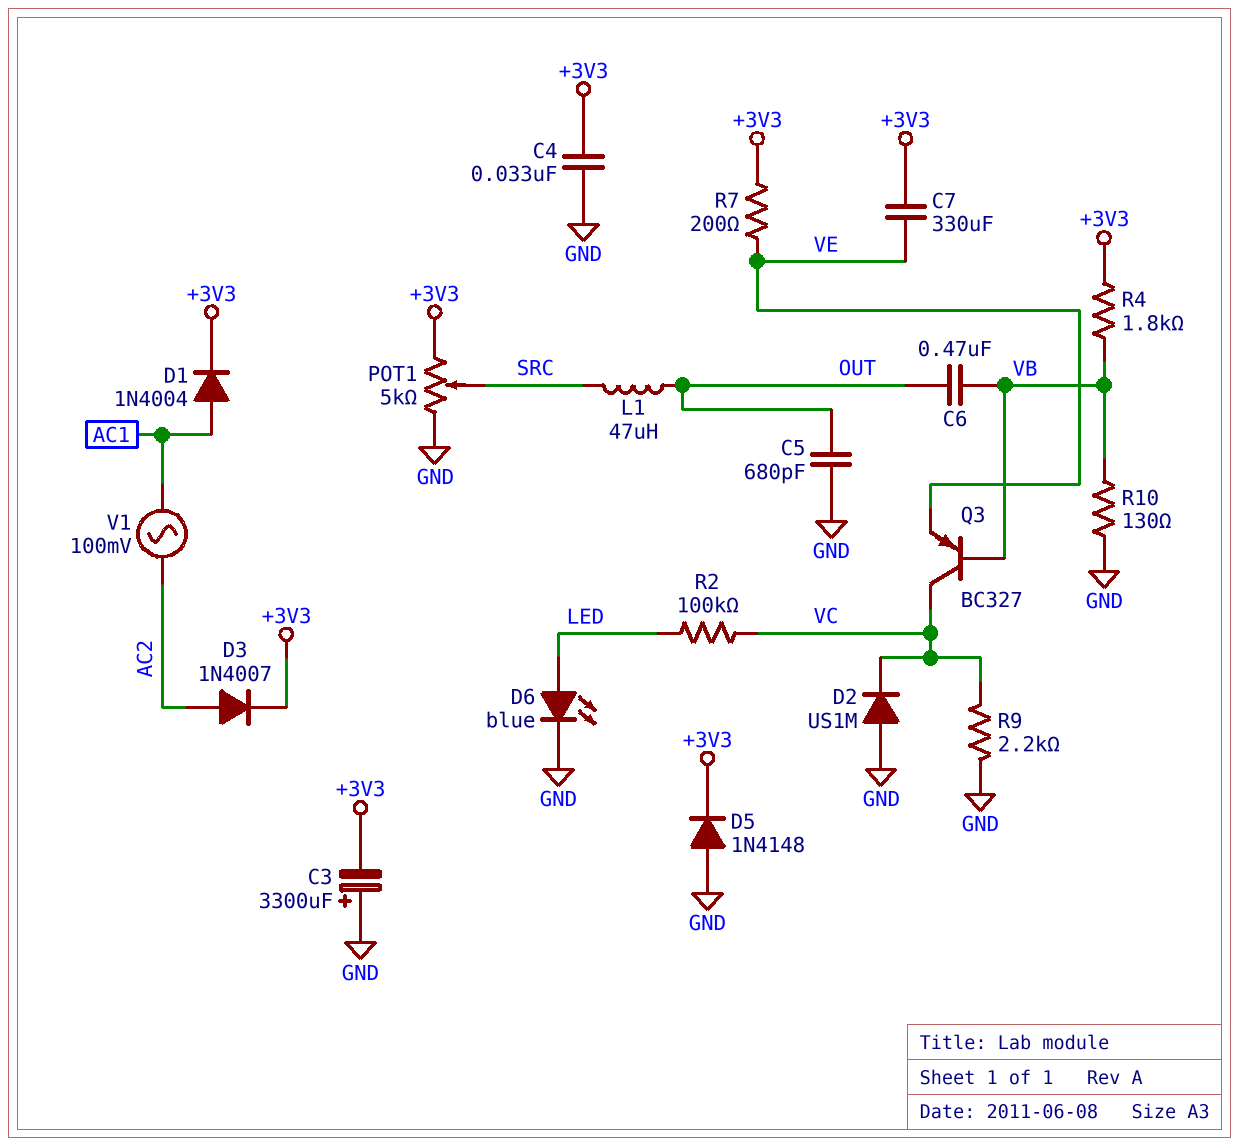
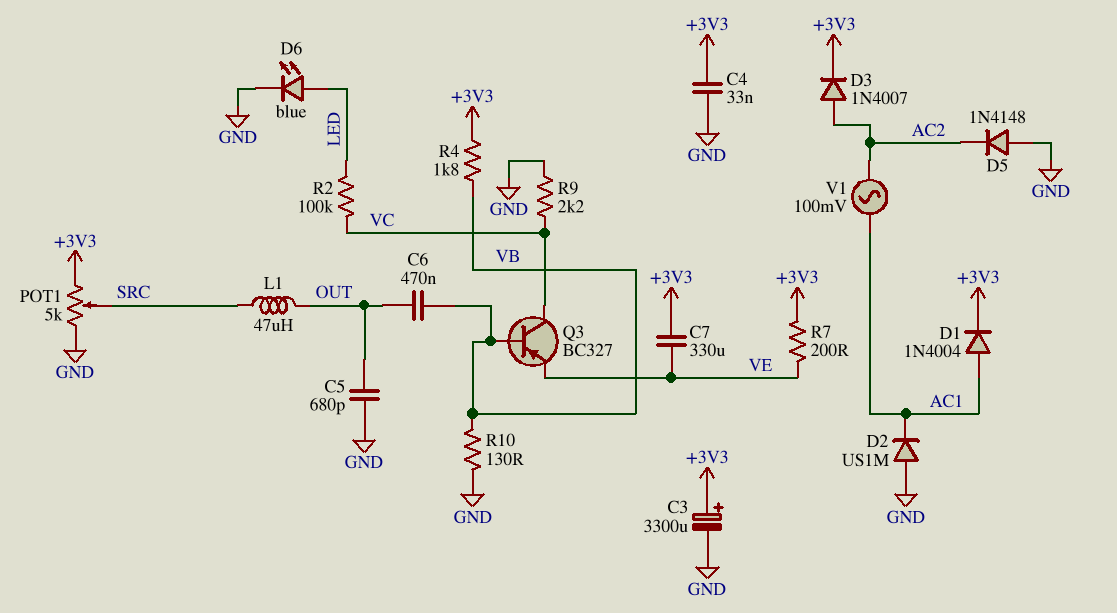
C3: 3300uF (plus GND, minus +3V3) -> 3300uF (plus +3V3, minus GND)
D2: diode US1M (A GND, K VC) -> diode US1M (A GND, K AC1)
D5: diode 1N4148 (A GND, K +3V3) -> diode 1N4148 (A GND, K AC2)

